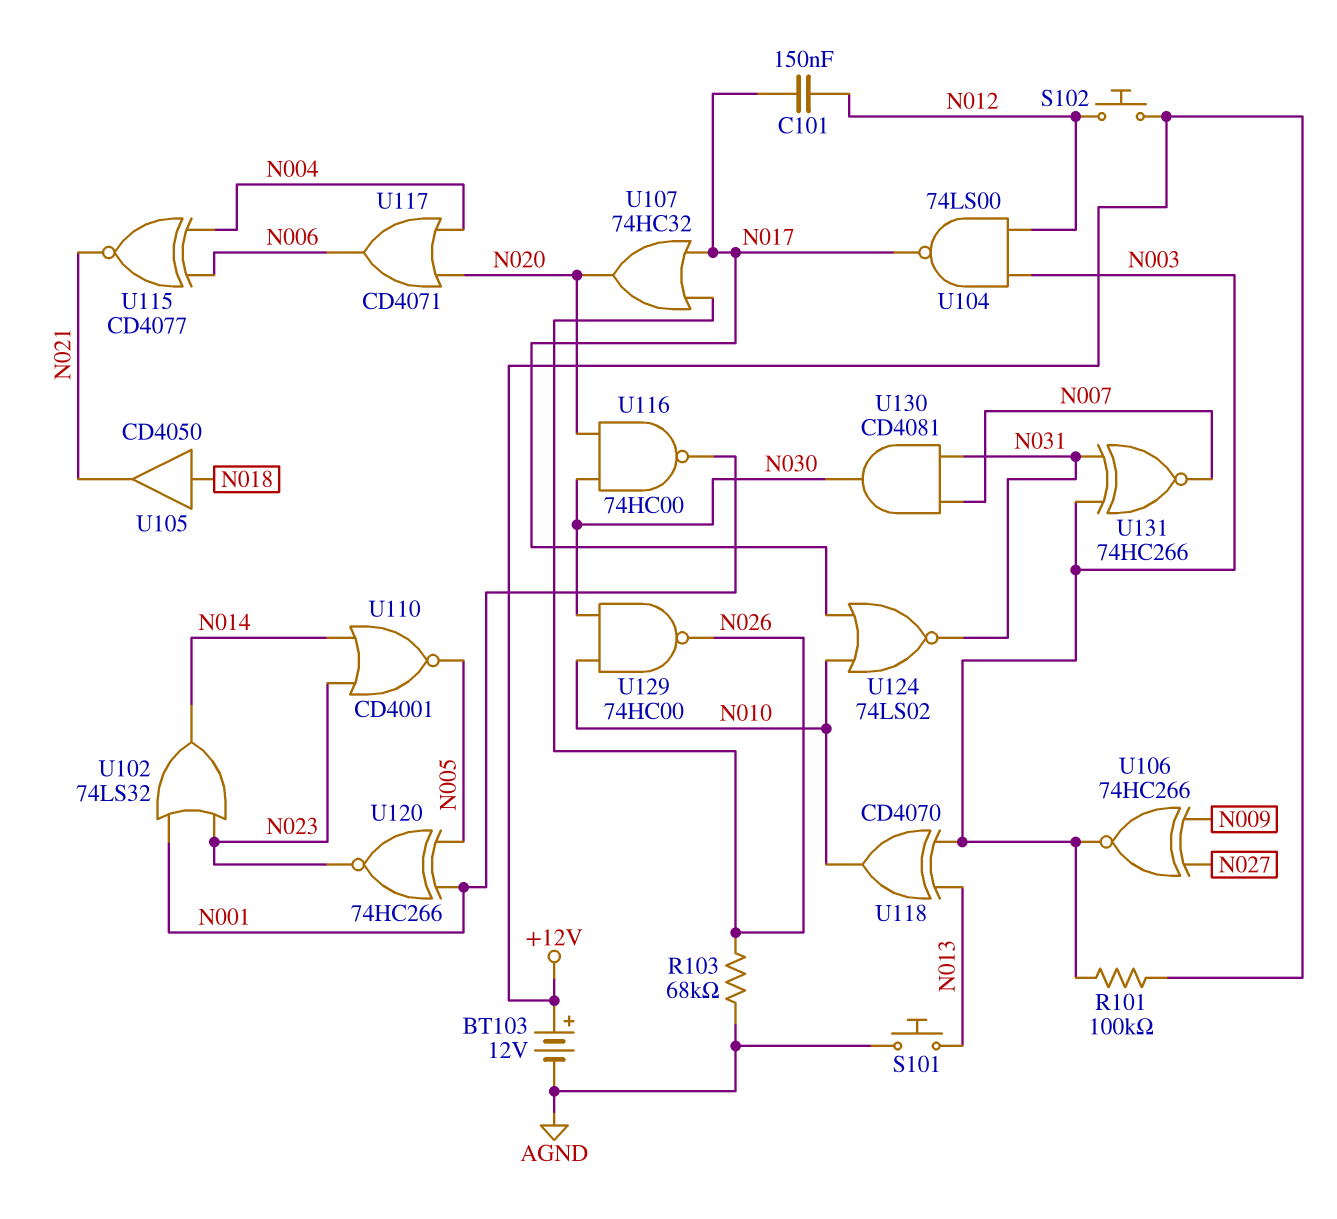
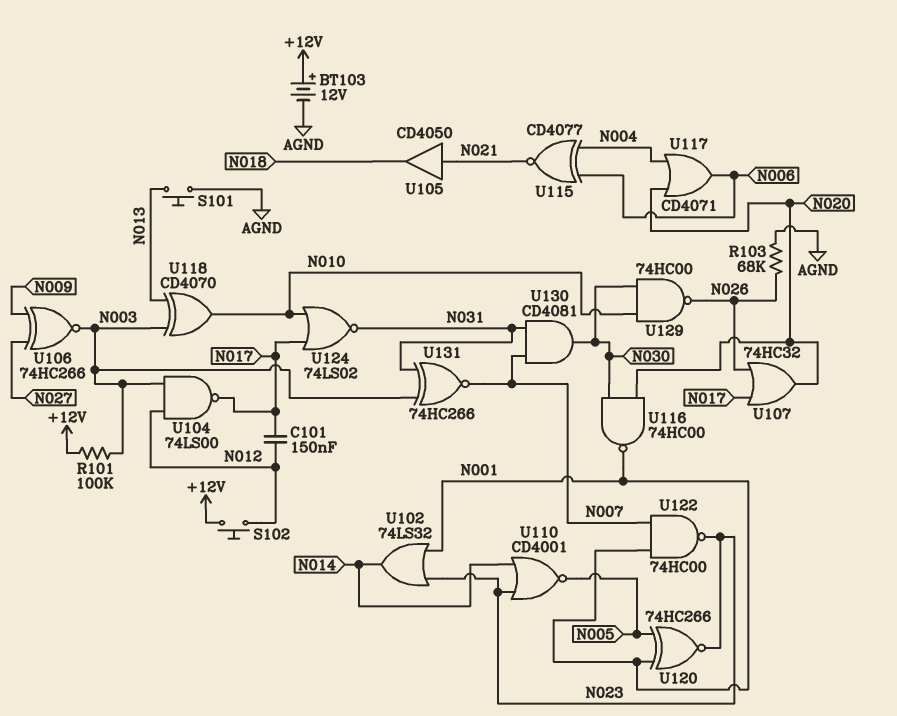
U105: buffer CD4050 (in N018, out N021) -> buffer CD4050 (in N021, out N018)
U122: none -> NAND 74HC00 (in N001, in N007, out N023)

